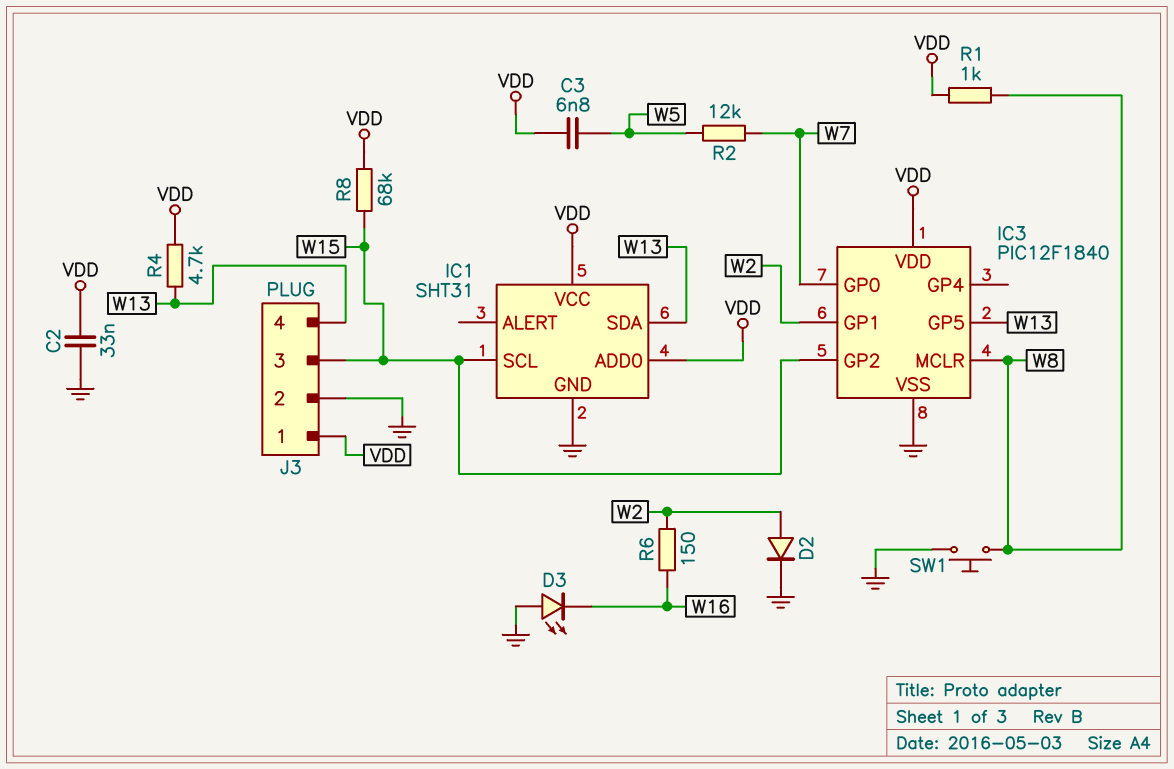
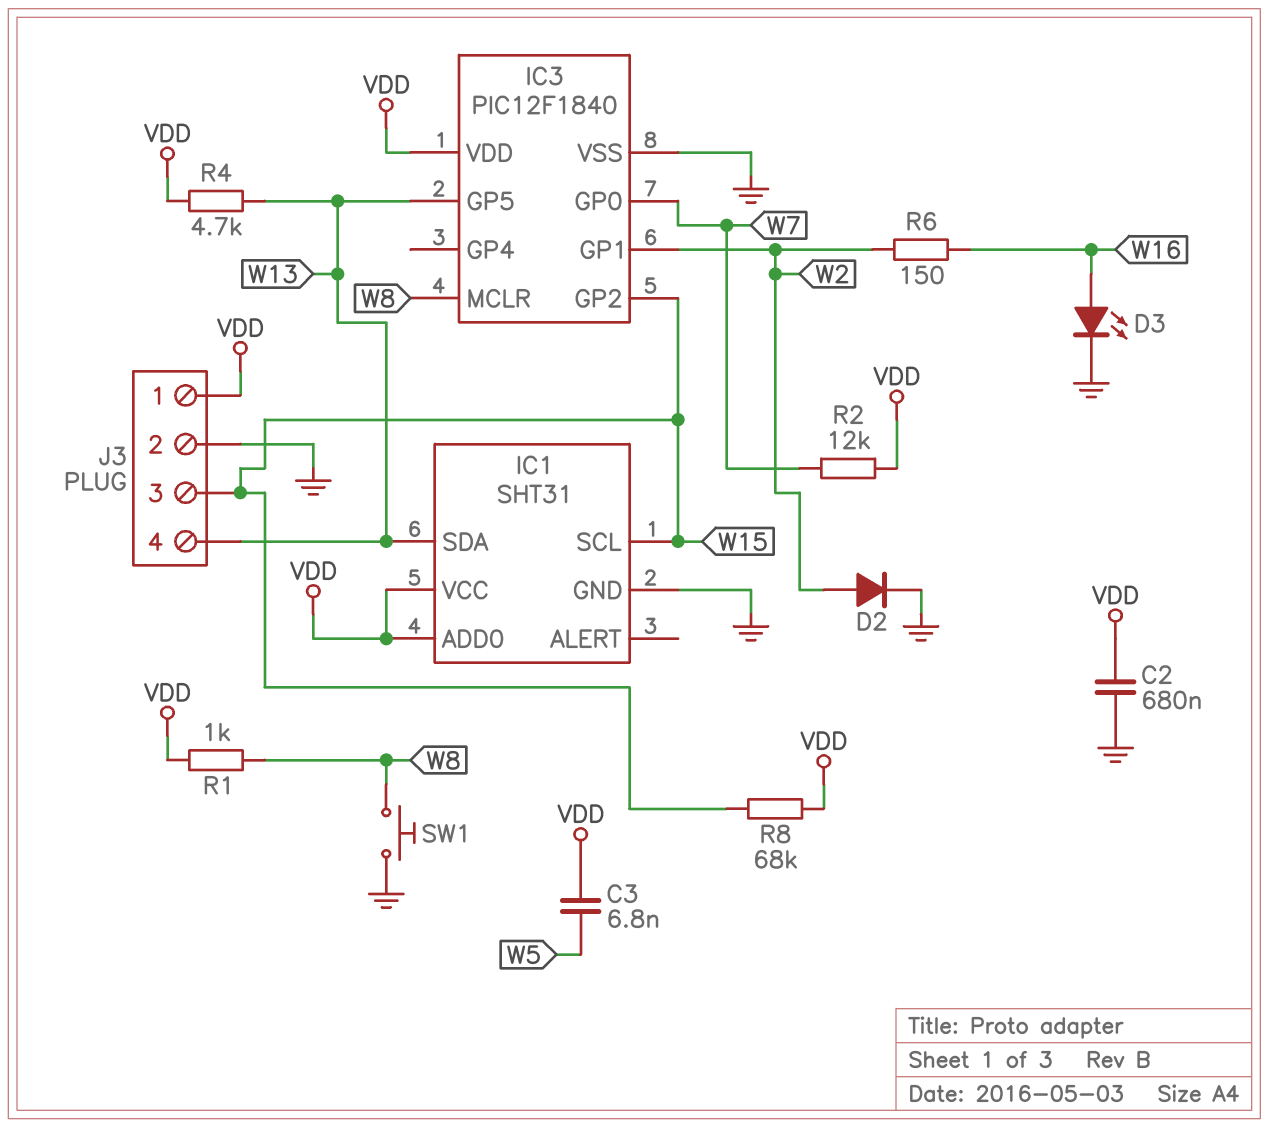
C2: 33nF (GND, VDD) -> 680nF (GND, VDD)
D3: LED (A GND, K W16) -> LED (A W16, K GND)
R2: 12k (W5, W7) -> 12k (VDD, W7)

